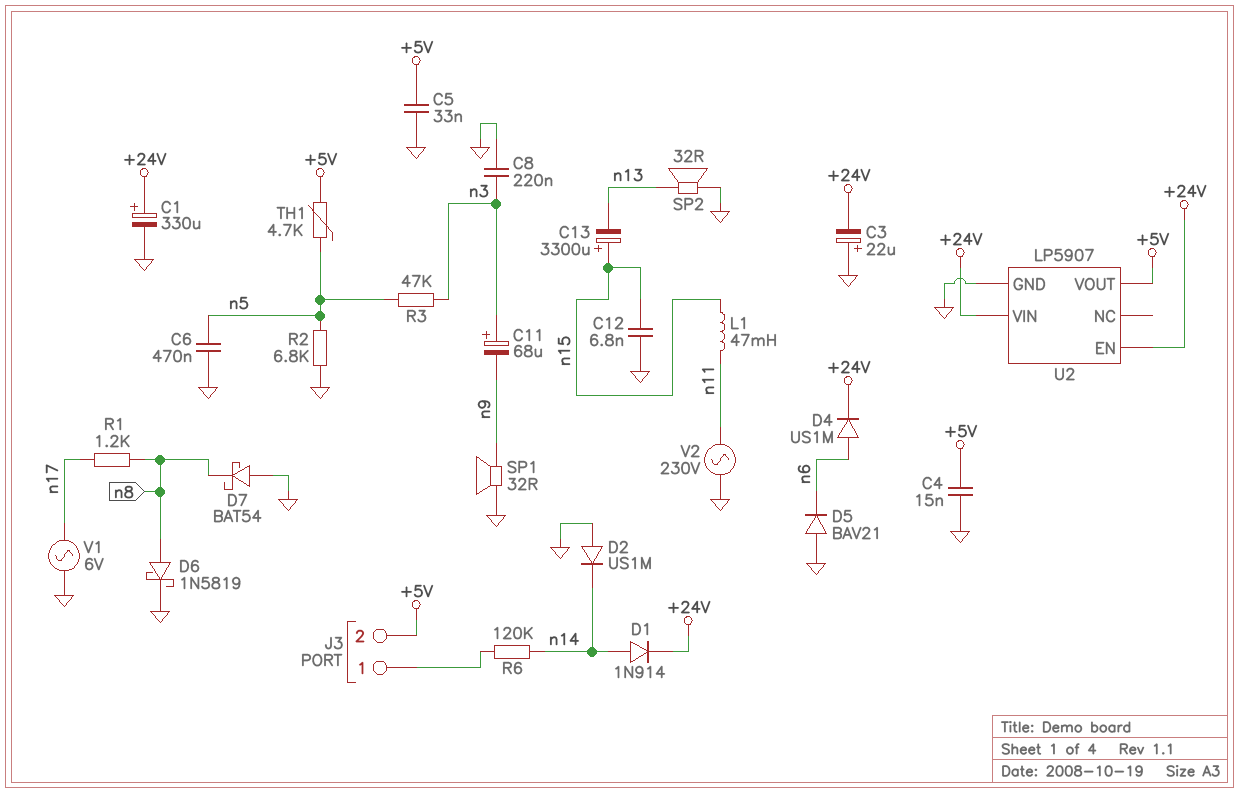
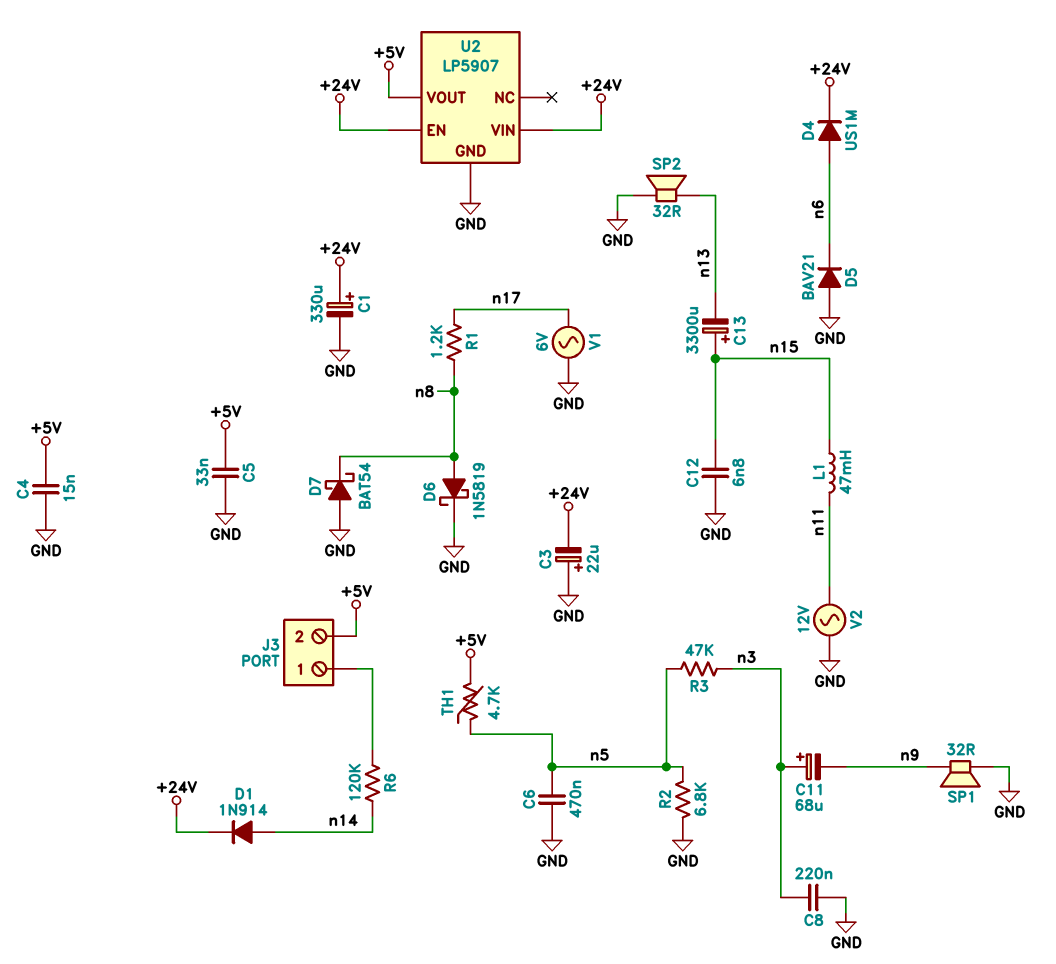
D2: diode US1M (A GND, K n14) -> none
V2: AC 230V (GND, n11) -> AC 12V (GND, n11)

